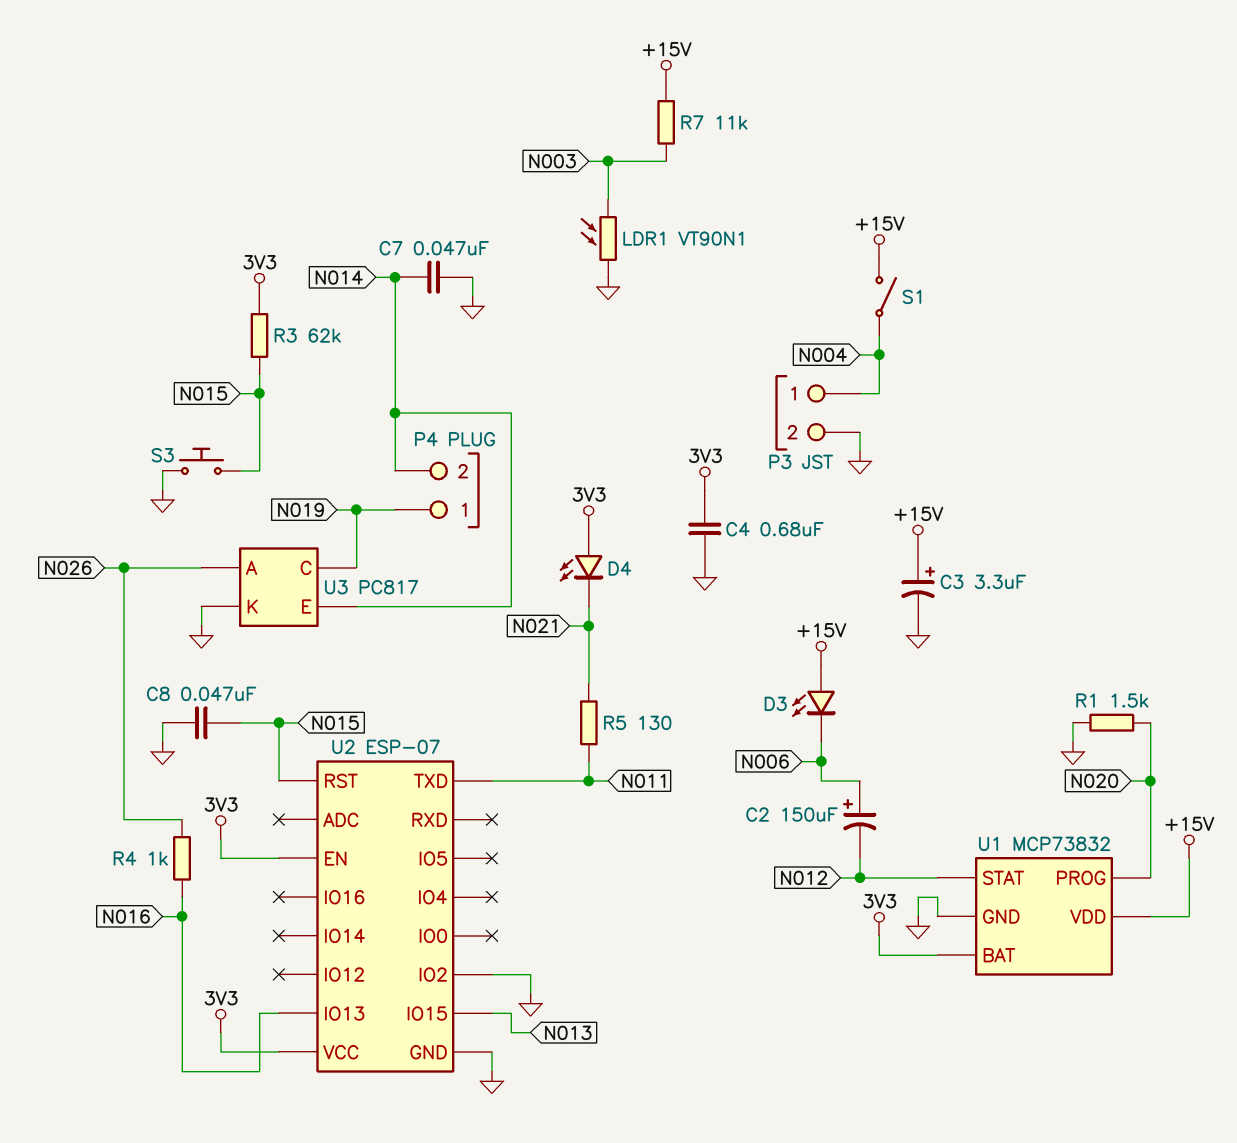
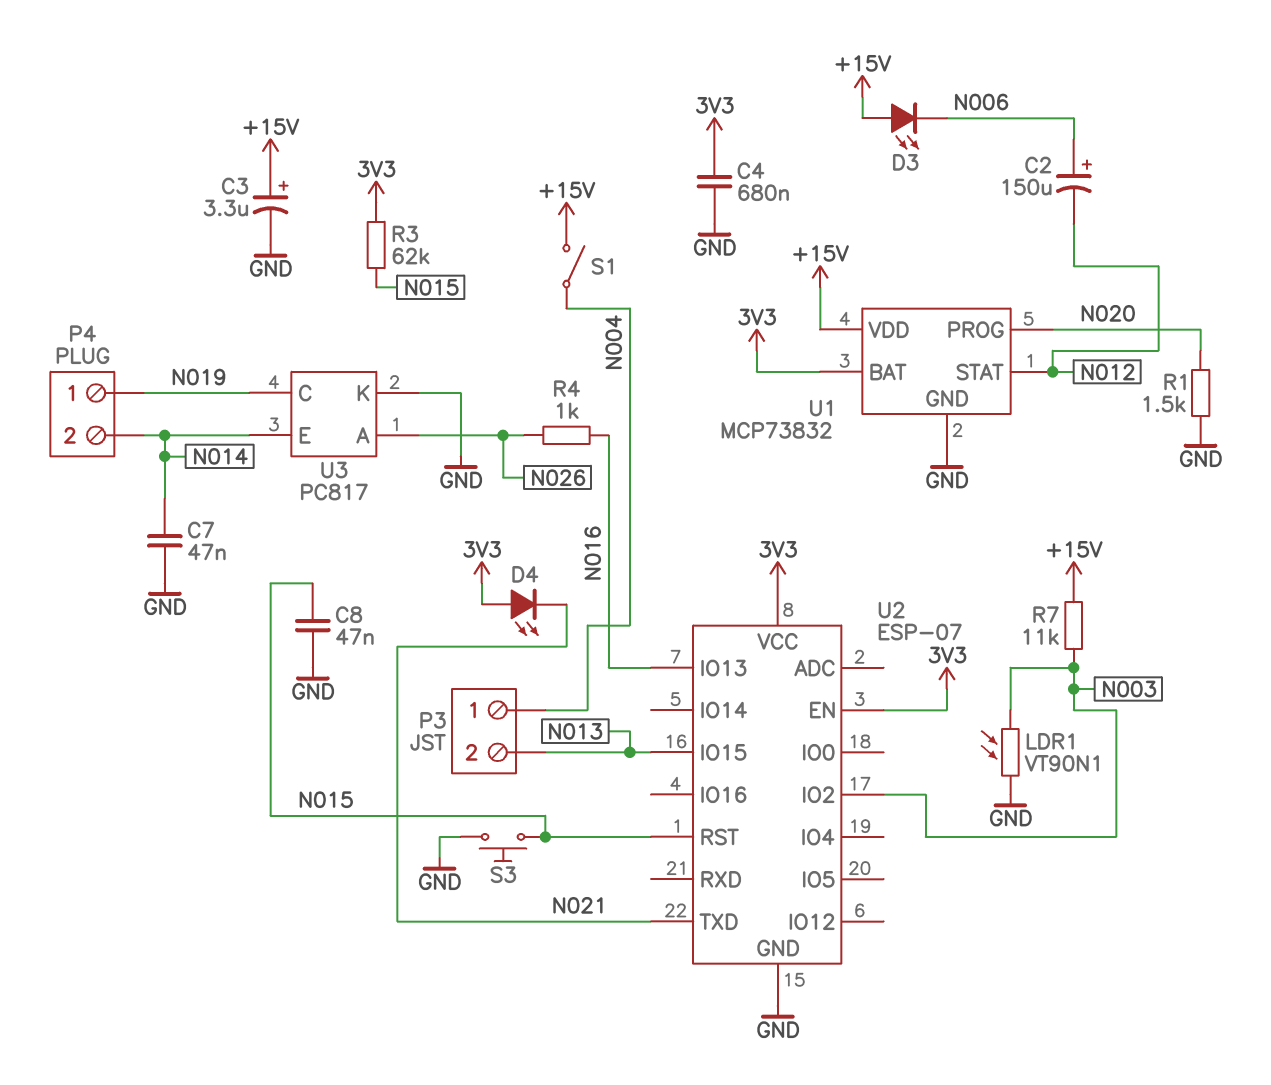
P3 pin 2: GND -> N013
R5: 130 (N011, N021) -> none
U2 pin IO2: GND -> N003
U2 pin TXD: N011 -> N021

